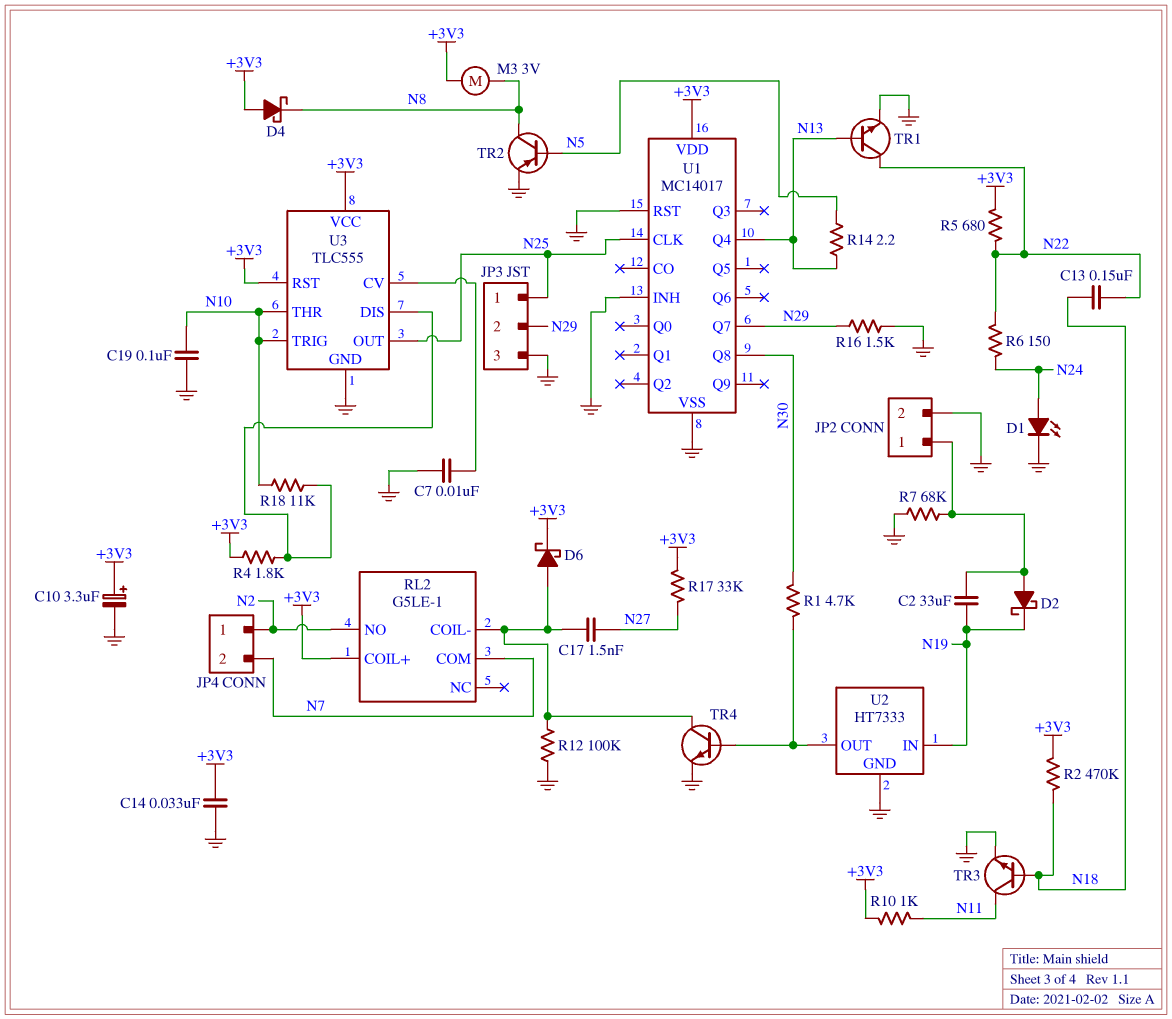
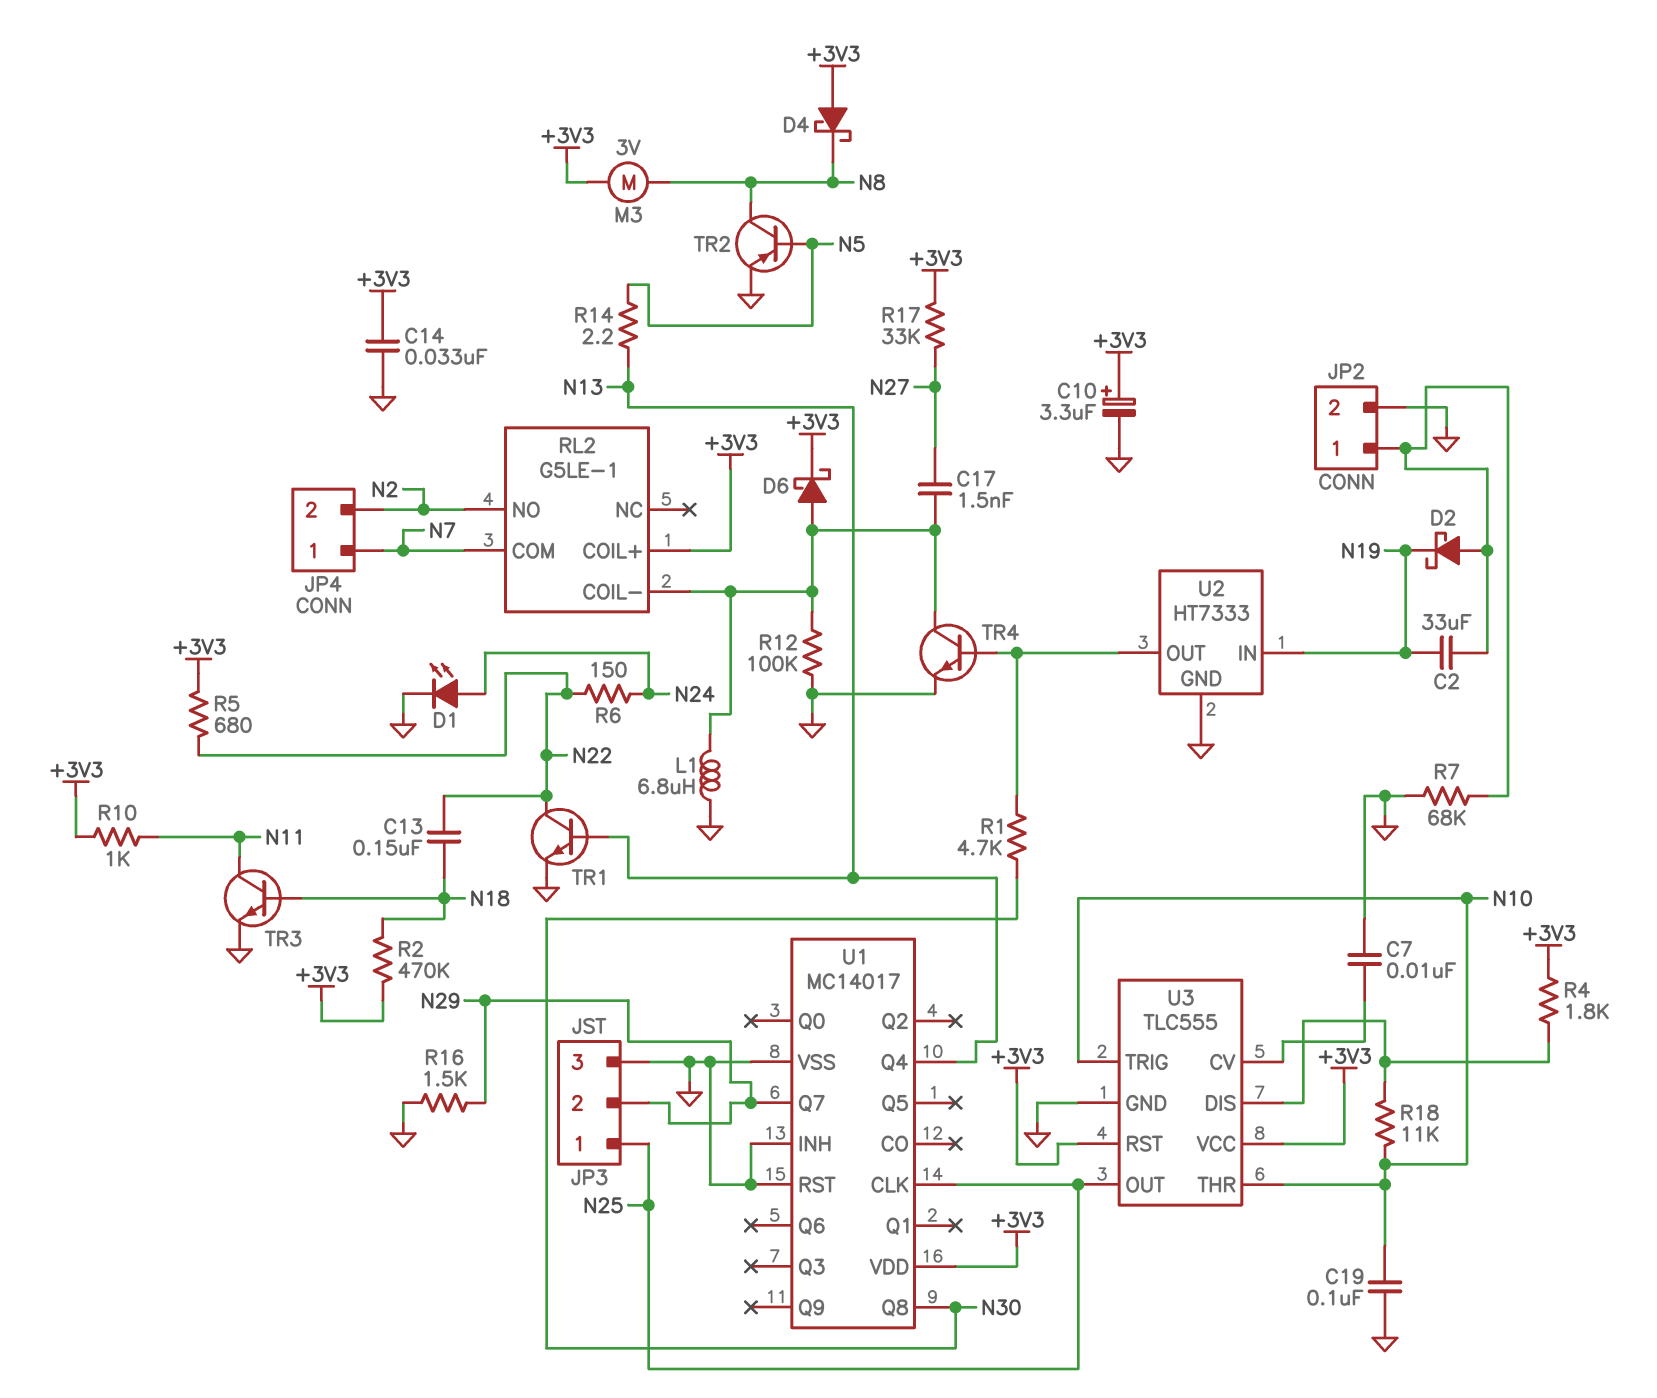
JP4 pin 1: N2 -> N7
JP4 pin 2: N7 -> N2
L1: none -> 6.8uH (GND, RL2/COIL-)

